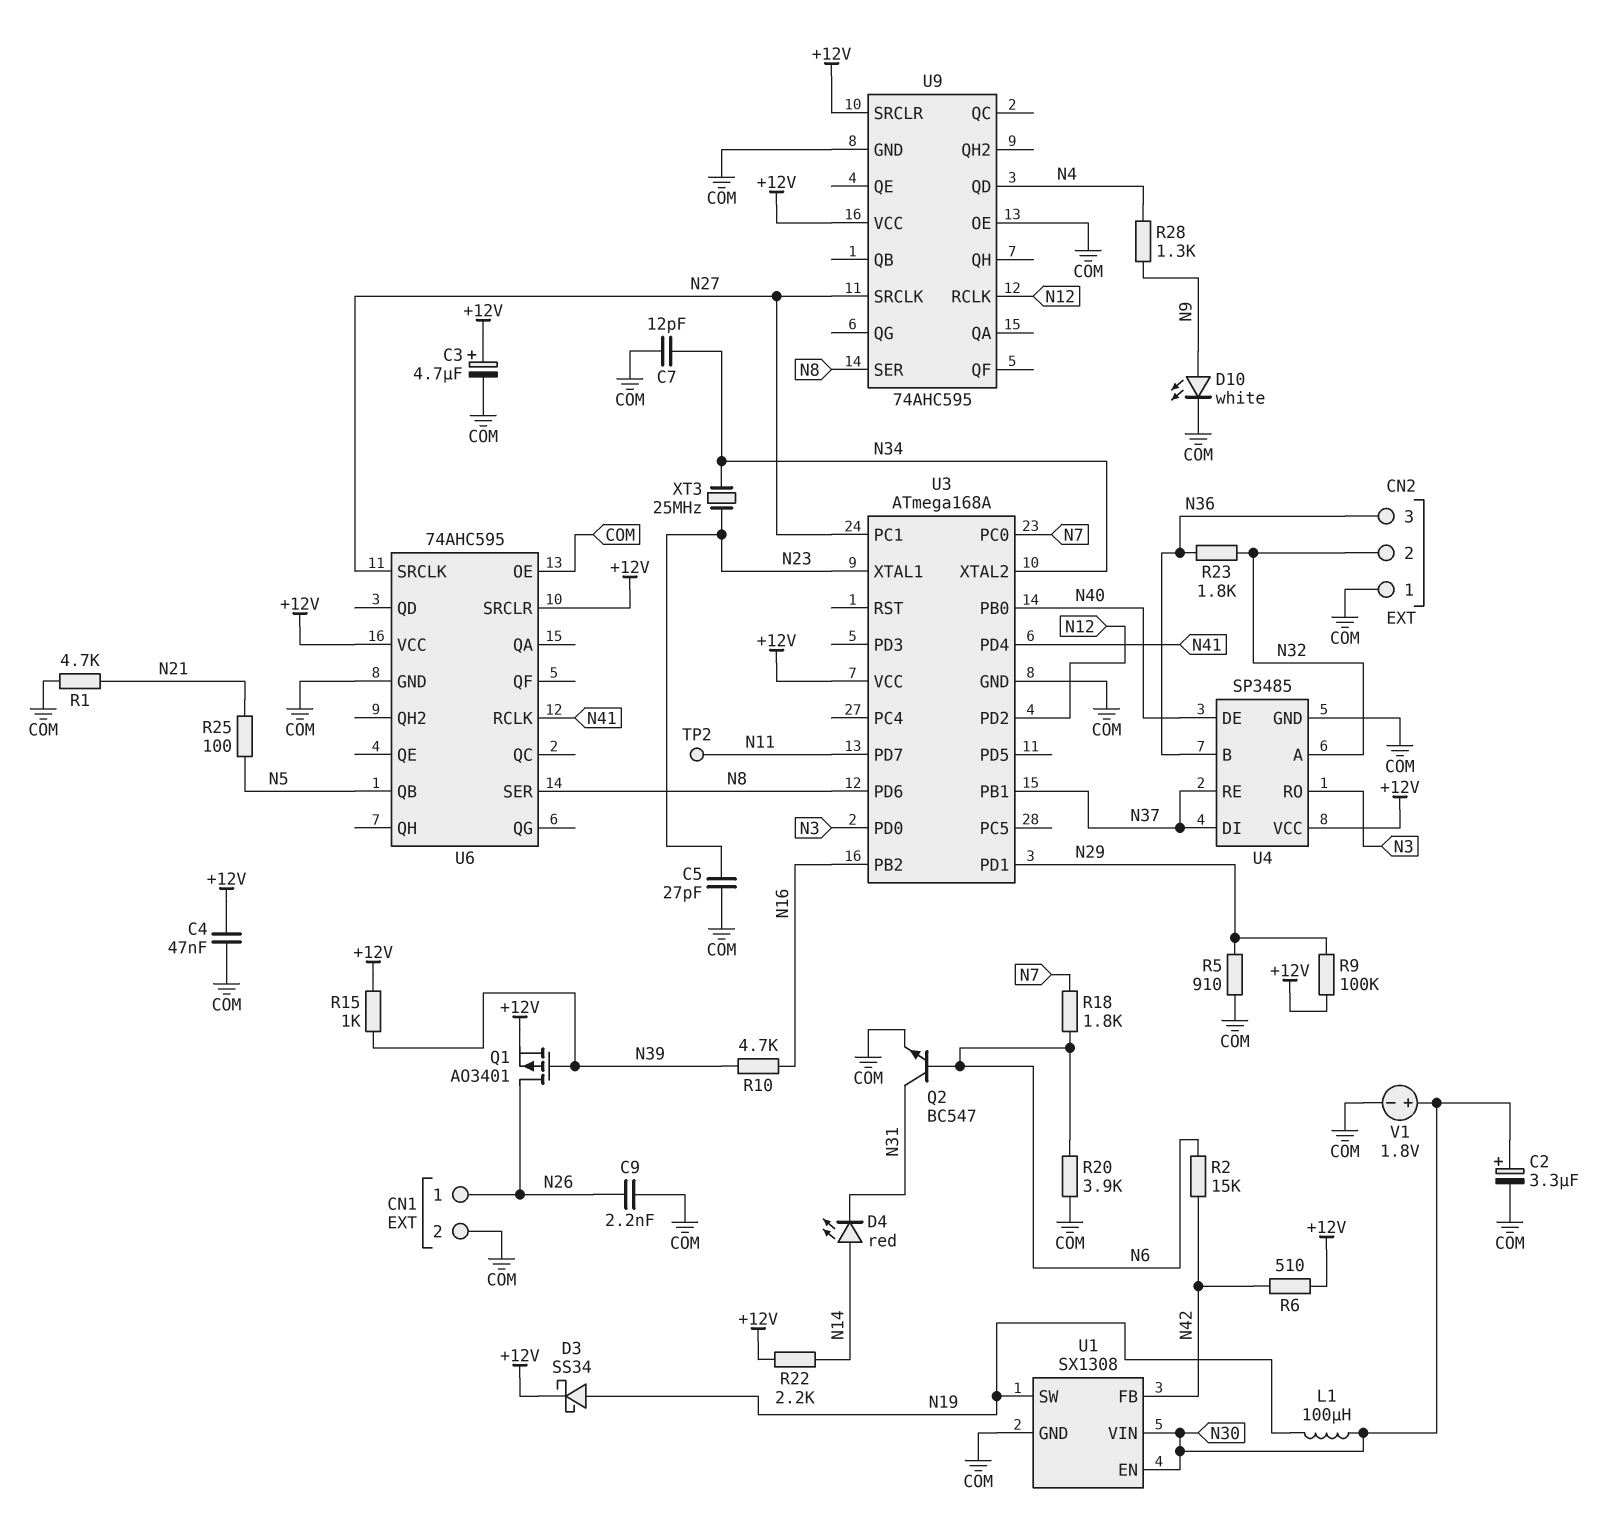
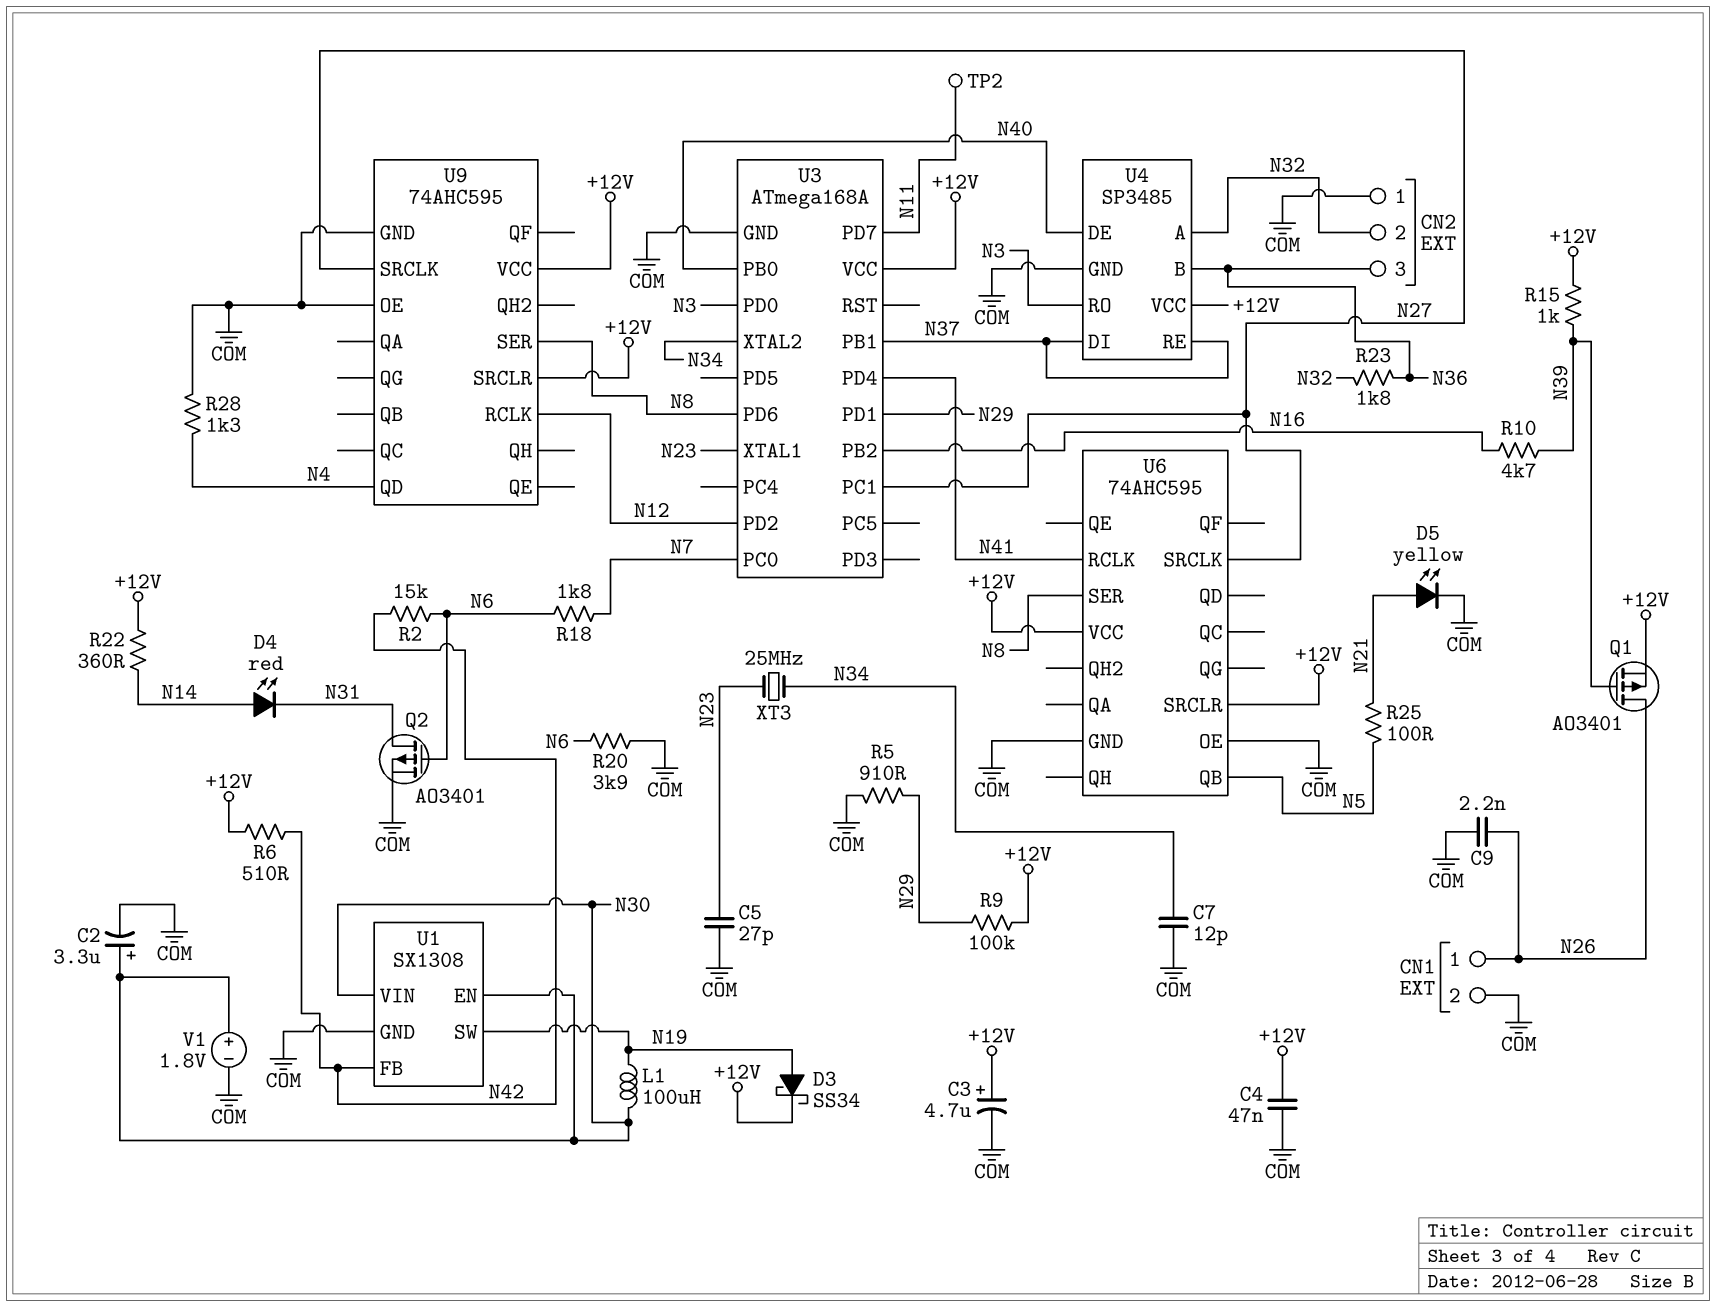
D5: none -> LED yellow (A N21, K COM)
D10: LED white (A N9, K COM) -> none
Q2: NPN BC547 (B N6, C N31, E COM) -> PMOS AO3401 (G N6, D N31, S COM)
R1: 4.7k (COM, N21) -> none
R22: 2.2k (+12V, N14) -> 360 (+12V, N14)
R28: 1.3k (N4, N9) -> 1.3k (COM, N4)

